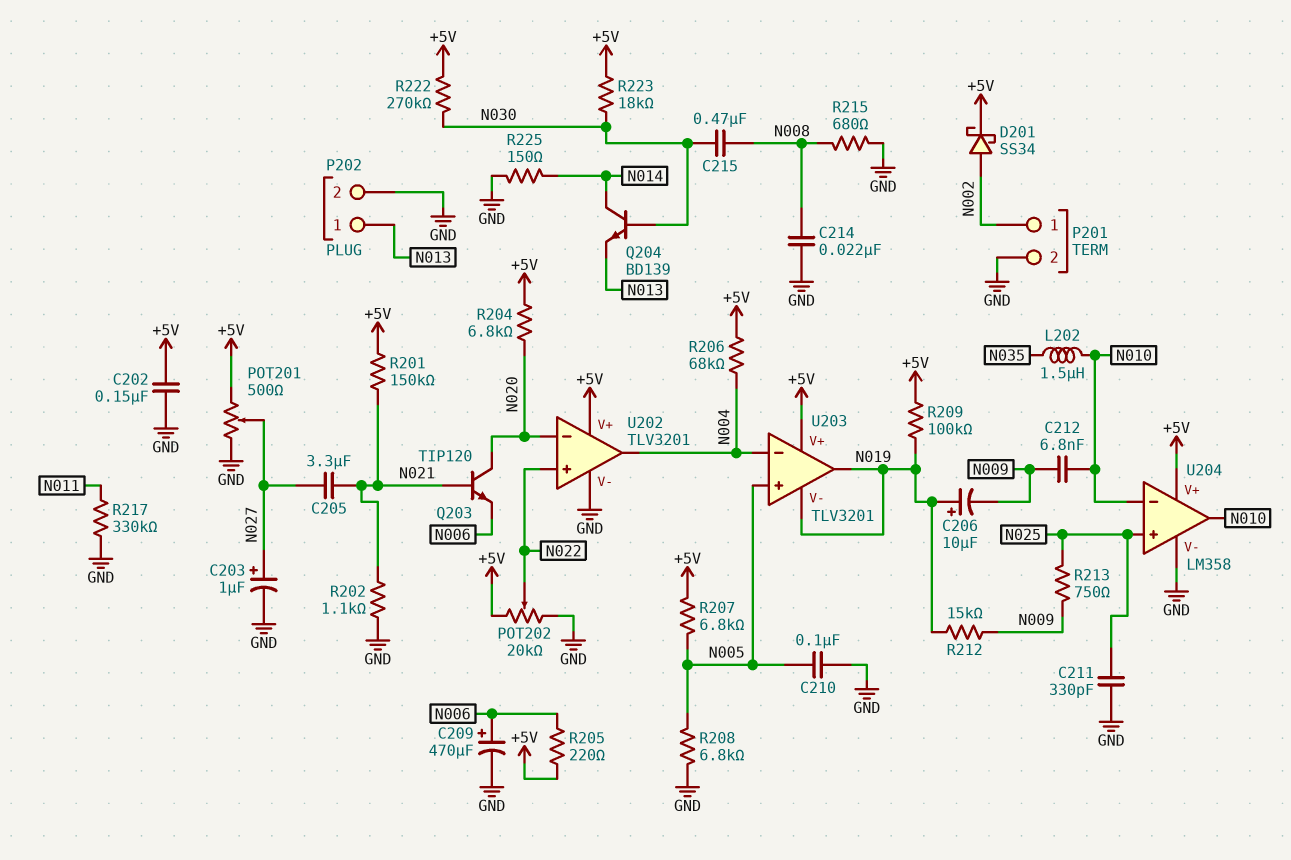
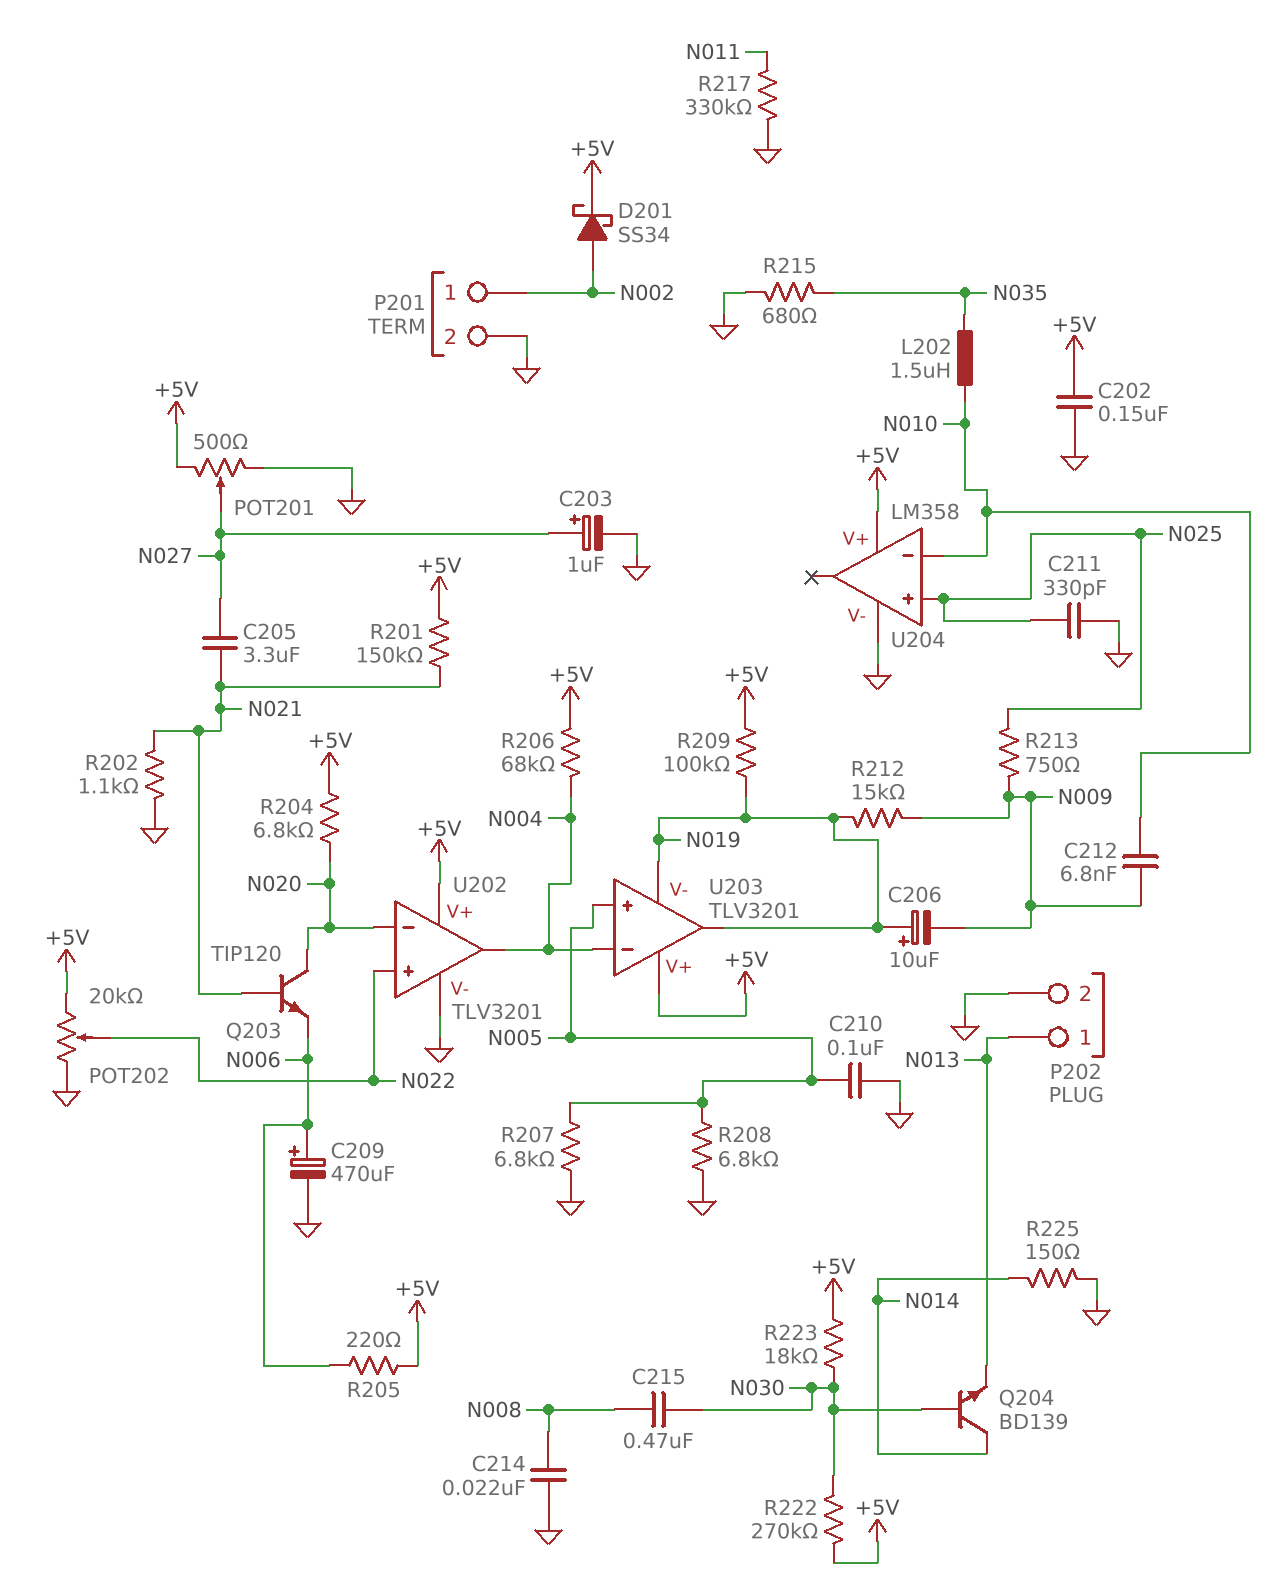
R207: 6.8k (+5V, N005) -> 6.8k (GND, N005)
R215: 680 (GND, N008) -> 680 (GND, N035)
U204 pin out: N010 -> none

